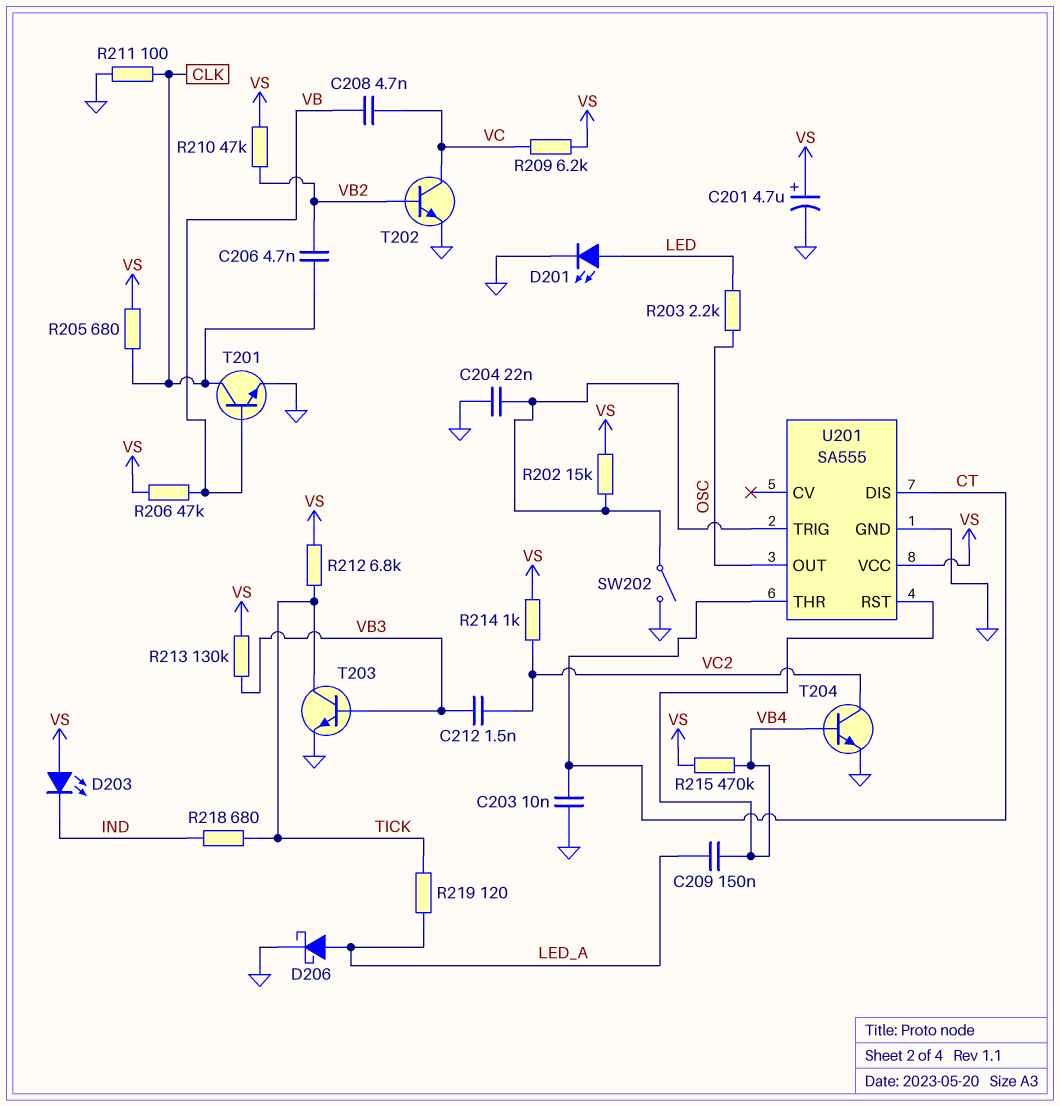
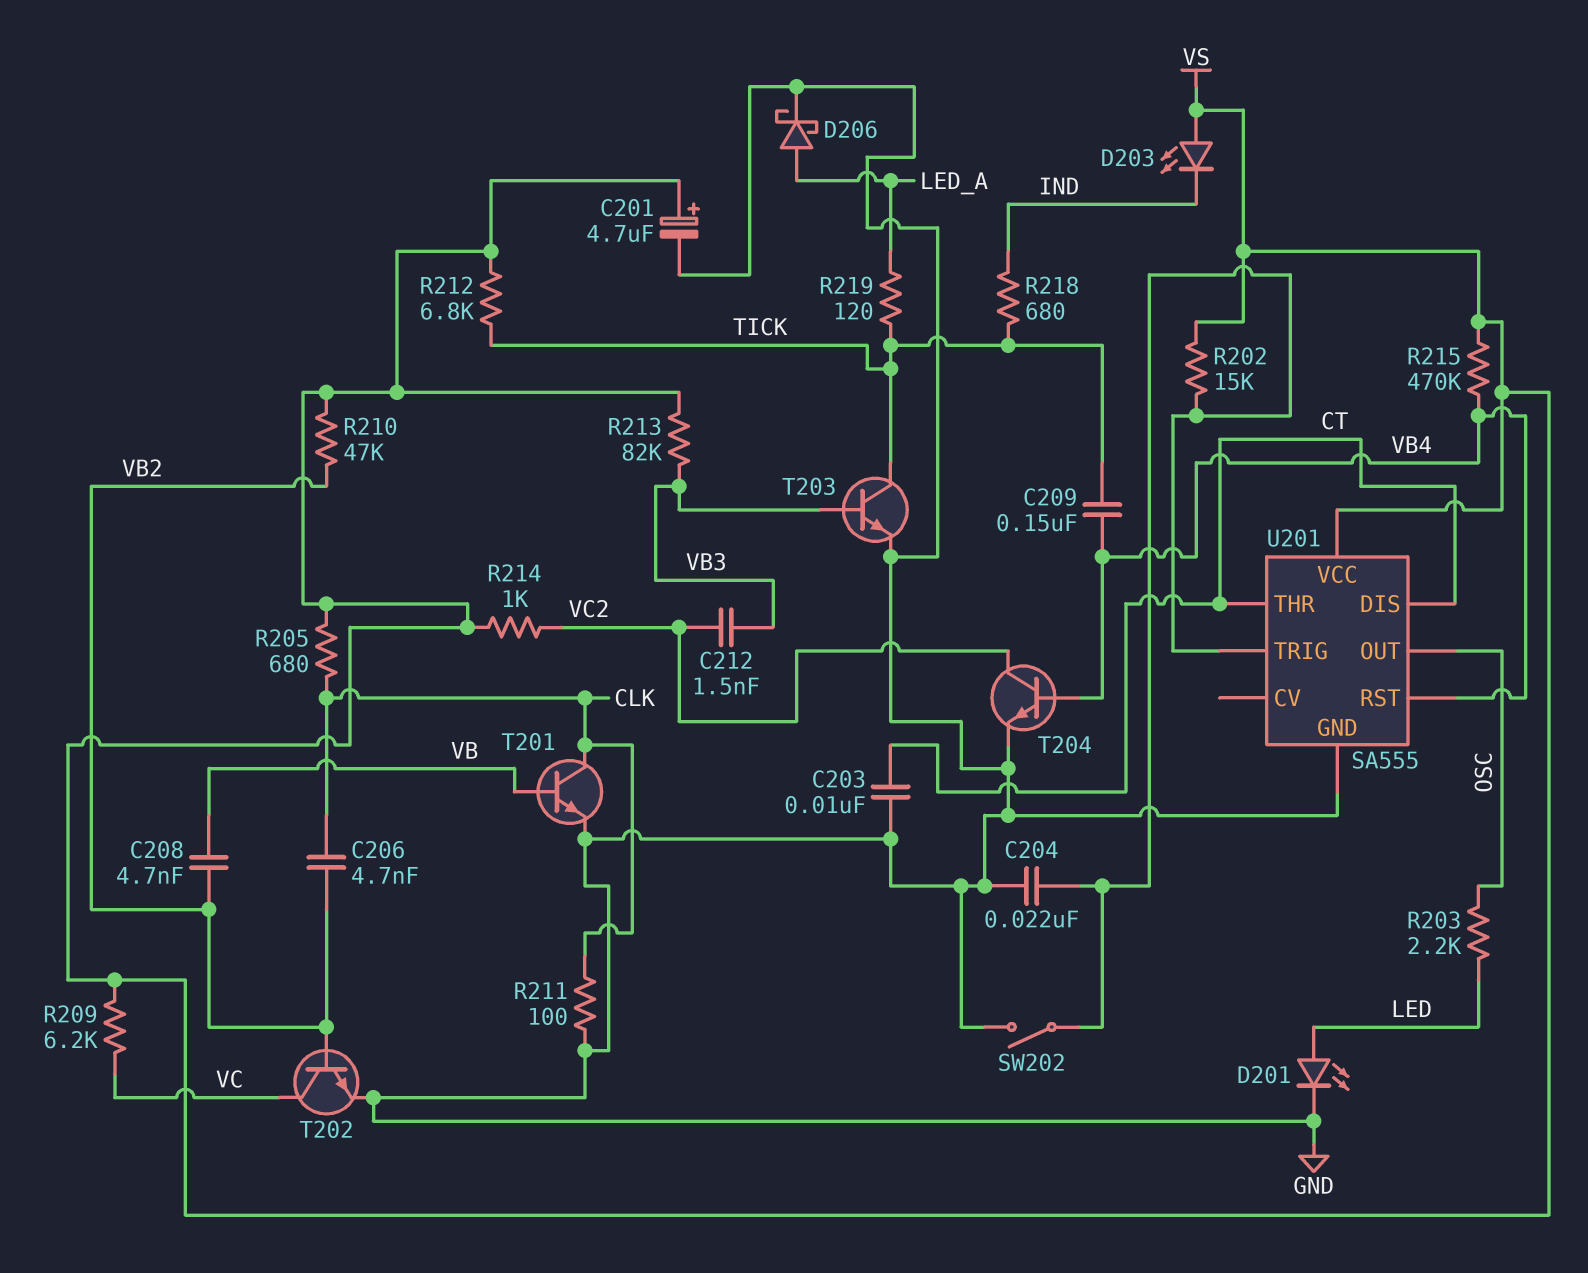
C208: 4.7nF (VB, VC) -> 4.7nF (VB, VB2)
C209: 150nF (LED_A, VB4) -> 150nF (TICK, VB4)
R206: 47k (VB, VS) -> none
R213: 130k (VB3, VS) -> 82k (VB3, VS)

